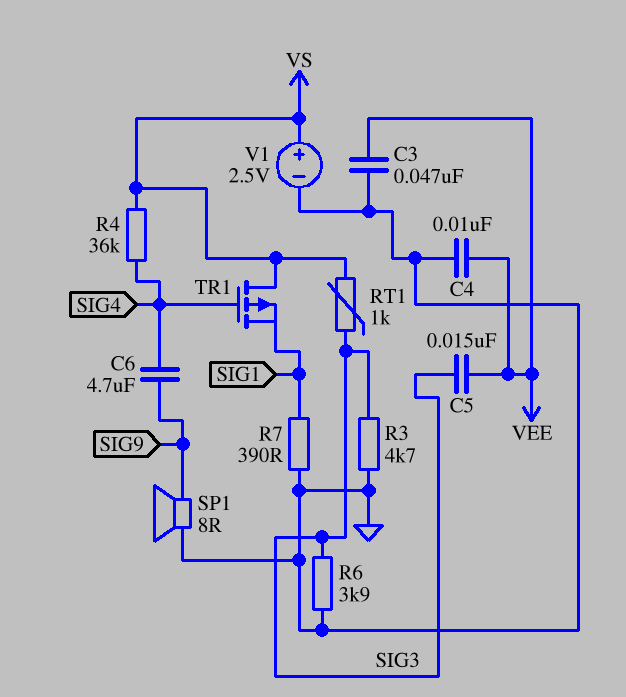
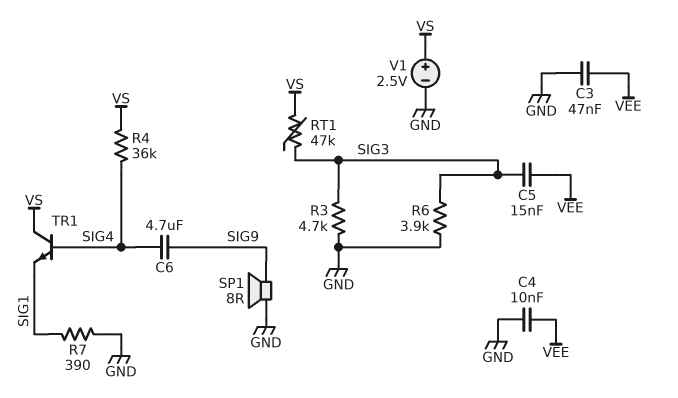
RT1: 1k (SIG3, VS) -> 47k (SIG3, VS)
TR1: PMOS (G SIG4, D VS, S SIG1) -> NPN (B SIG4, C VS, E SIG1)

